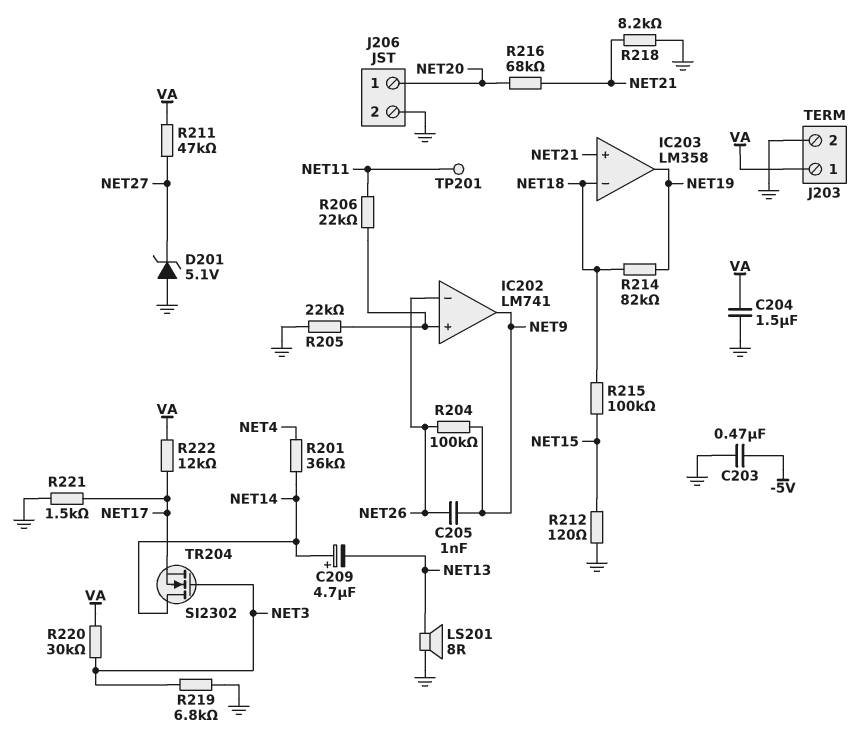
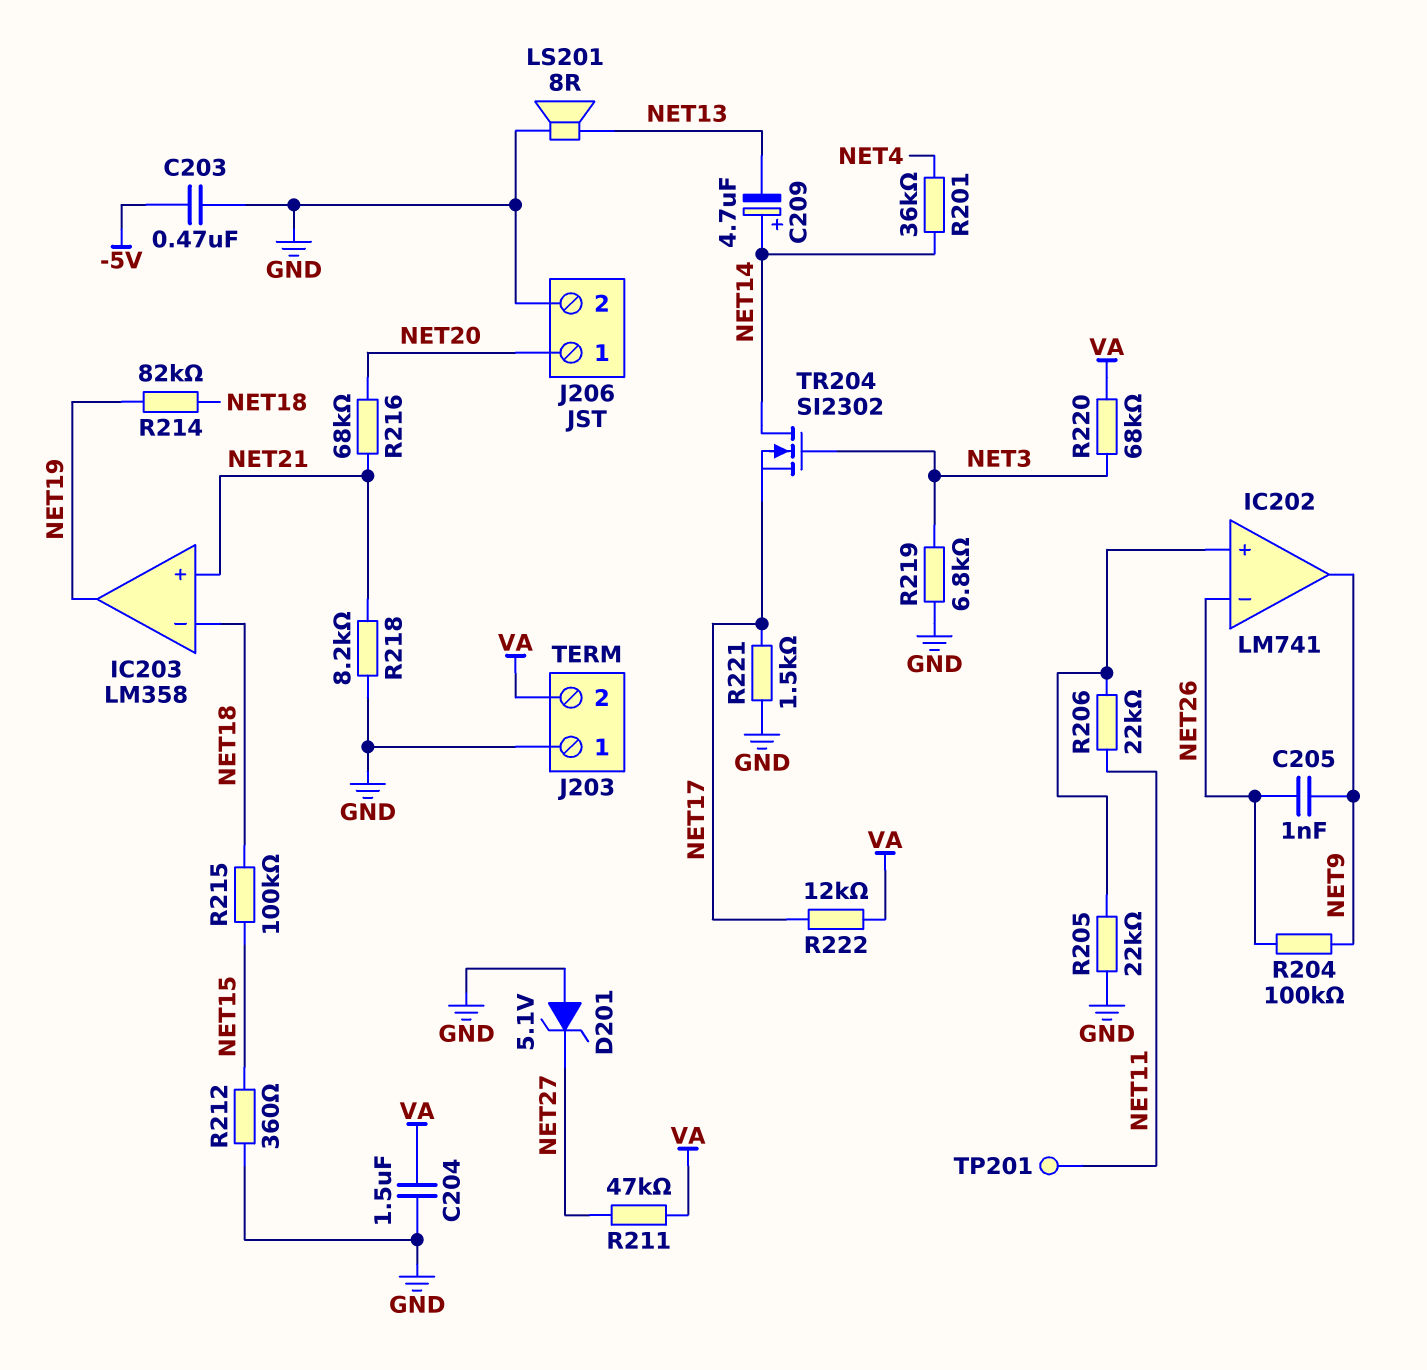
J203 pin 1: VA -> GND
J203 pin 2: GND -> VA
R212: 120 (GND, NET15) -> 360 (GND, NET15)
R220: 30k (NET3, VA) -> 68k (NET3, VA)

